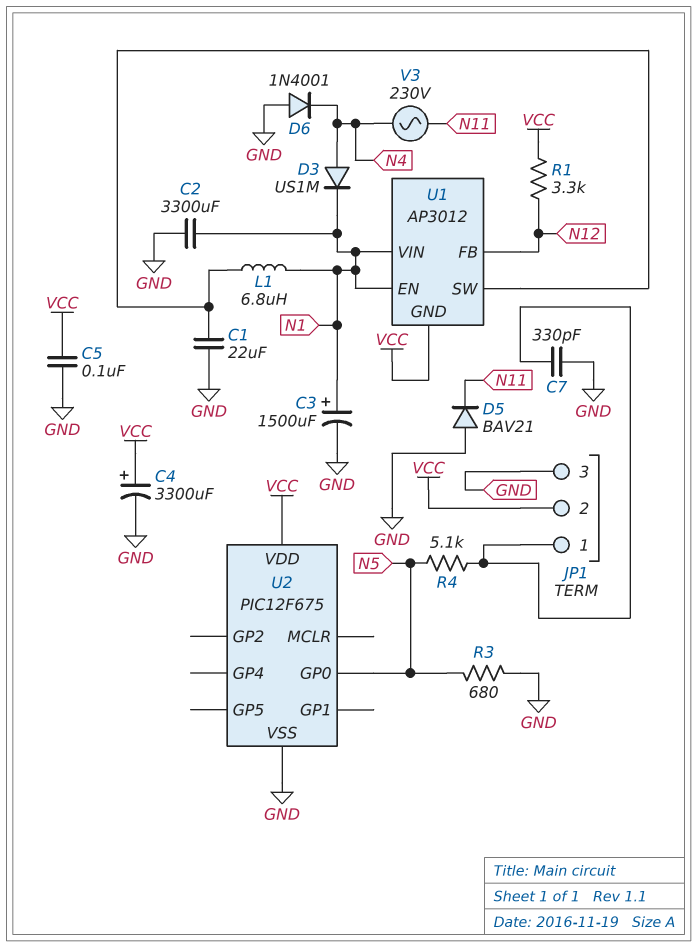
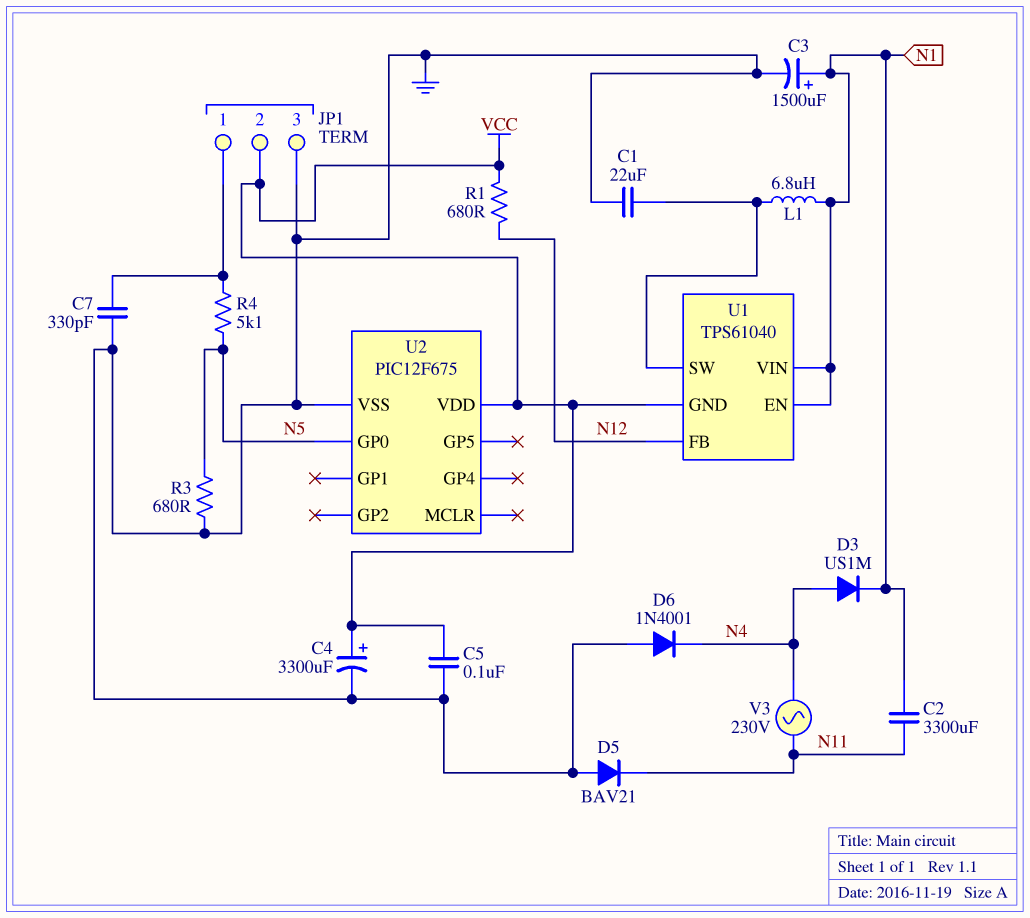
C2: 3300uF (GND, N1) -> 3300uF (N1, N11)
R1: 3.3k (N12, VCC) -> 680 (N12, VCC)
U1: AP3012 -> TPS61040

